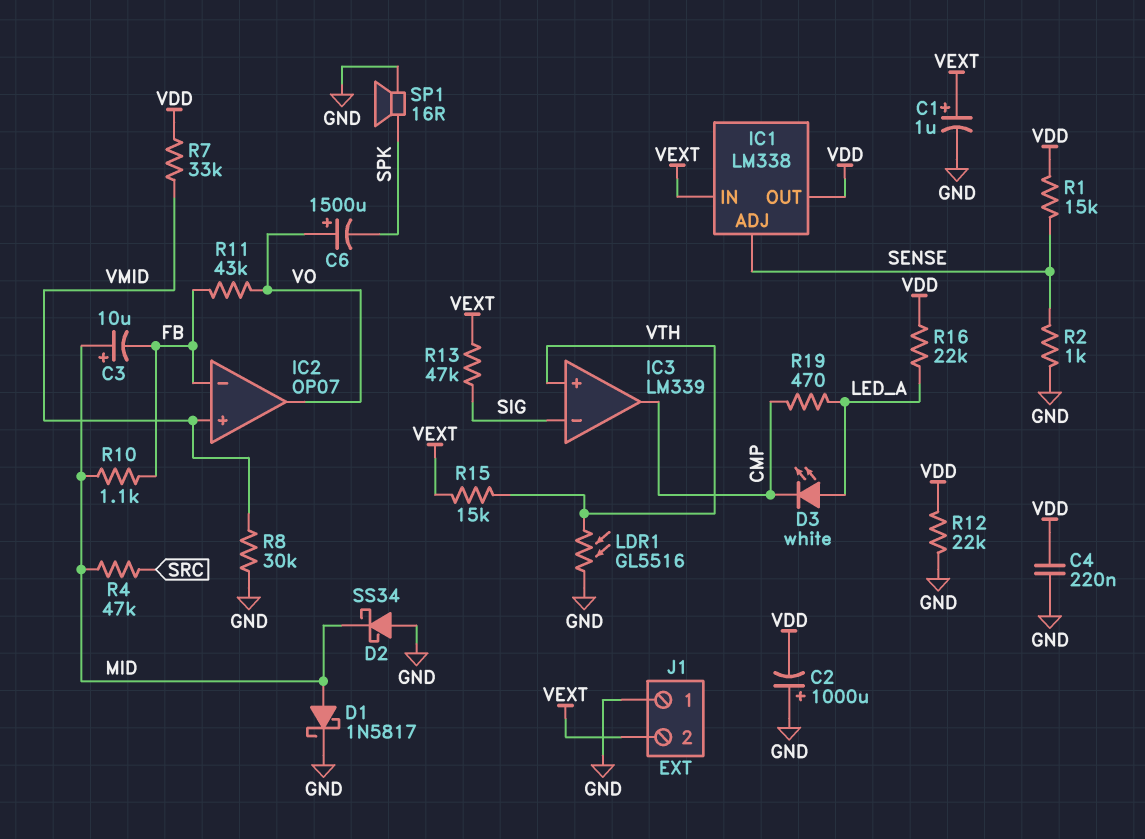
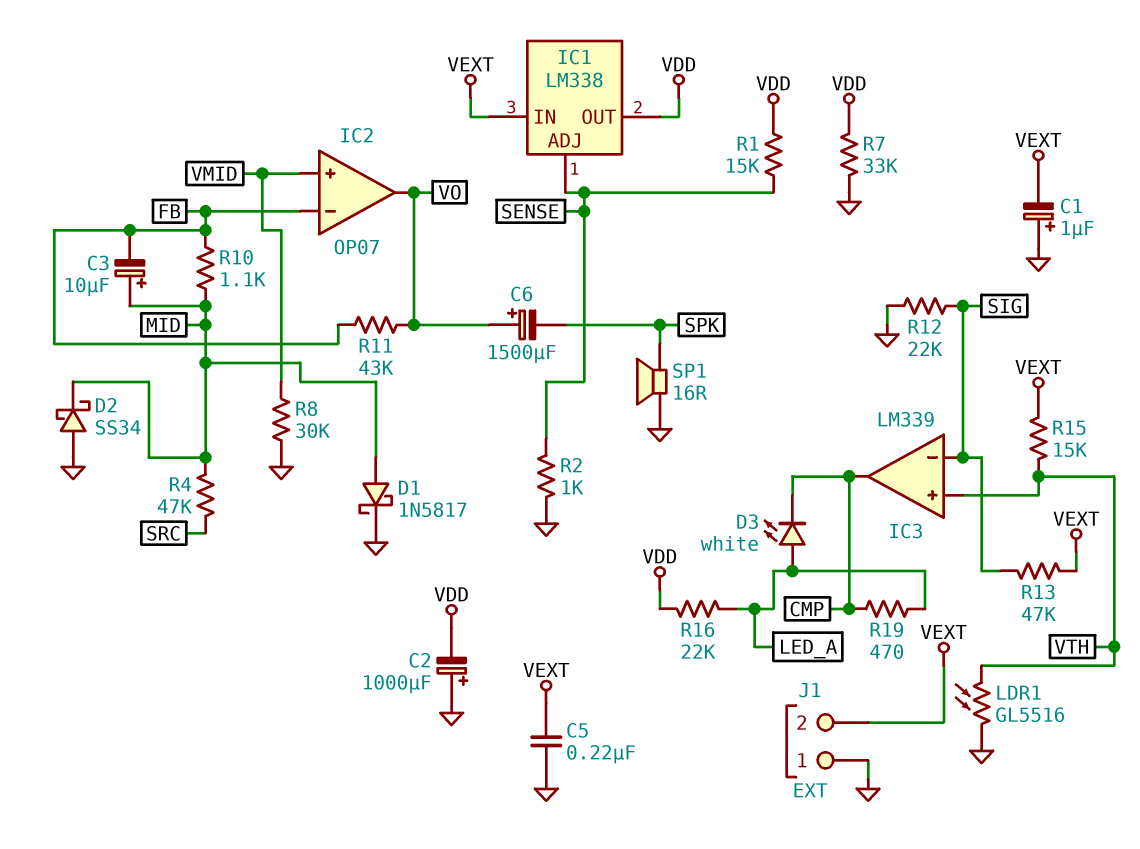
C1: 1uF (plus VEXT, minus GND) -> 1uF (plus GND, minus VEXT)
C4: 220nF (GND, VDD) -> none
C5: none -> 220nF (GND, VEXT)
R7: 33k (VDD, VMID) -> 33k (GND, VDD)
R12: 22k (GND, VDD) -> 22k (GND, SIG)

